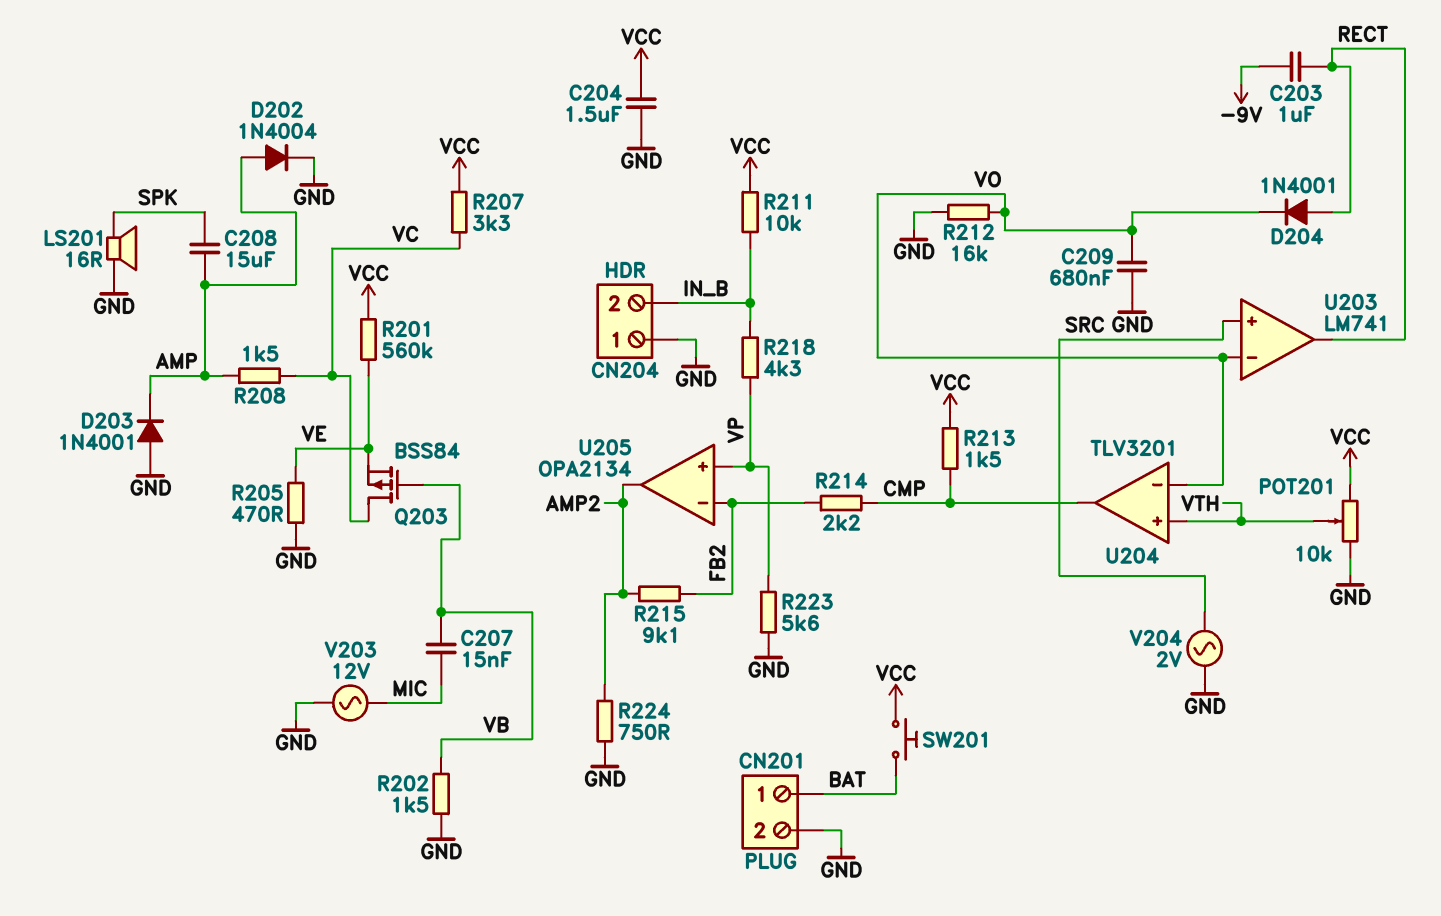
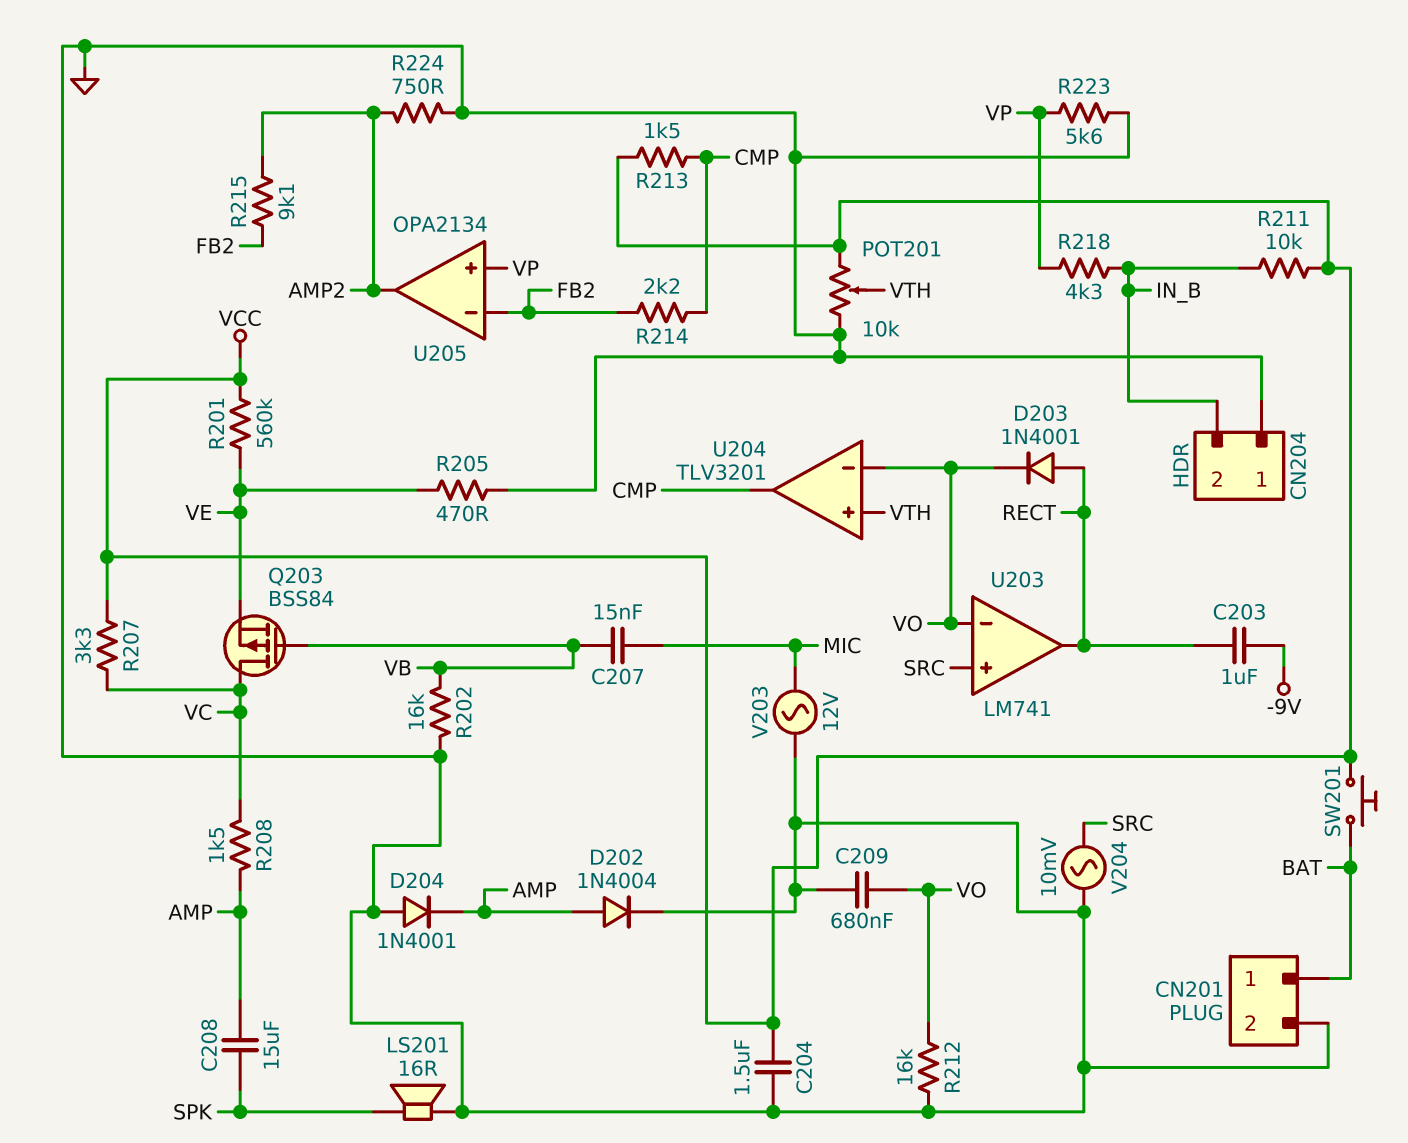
D203: diode 1N4001 (A GND, K AMP) -> diode 1N4001 (A RECT, K VO)
D204: diode 1N4001 (A RECT, K VO) -> diode 1N4001 (A GND, K AMP)
R202: 1.5k (GND, VB) -> 16k (GND, VB)
V204: AC 2V (GND, SRC) -> AC 10mV (GND, SRC)

